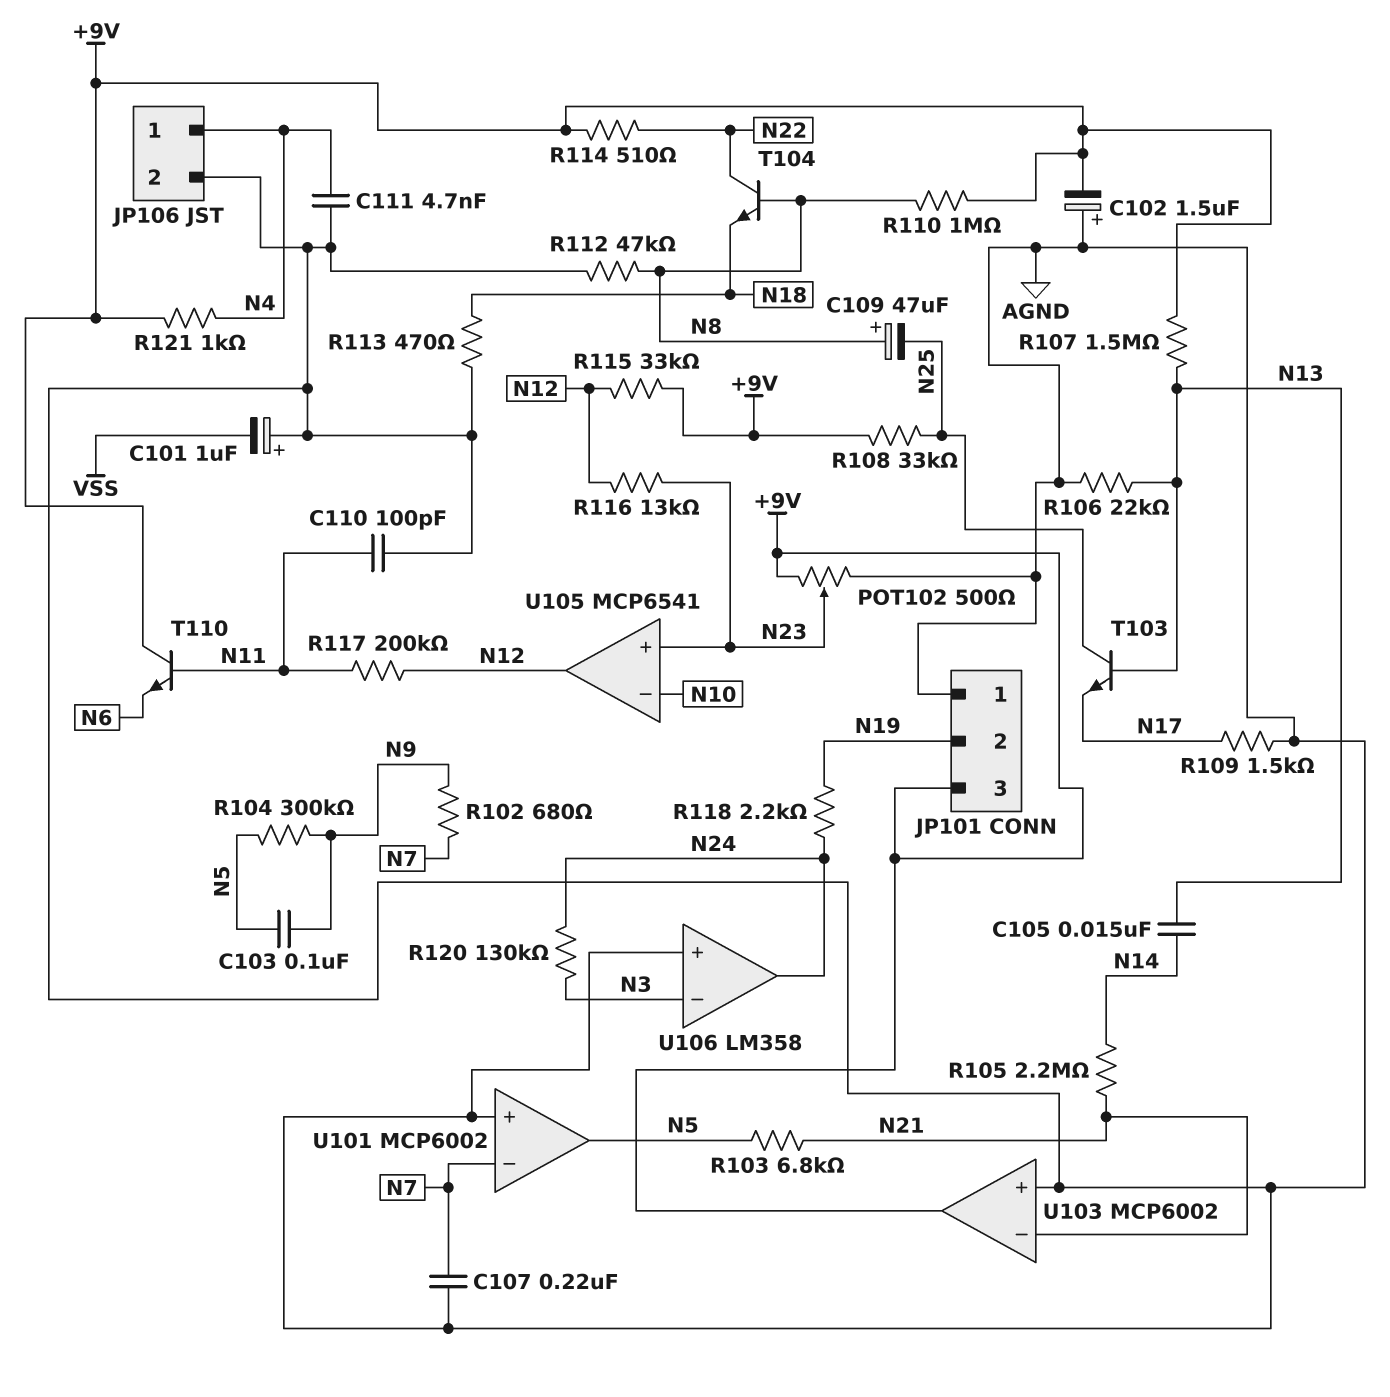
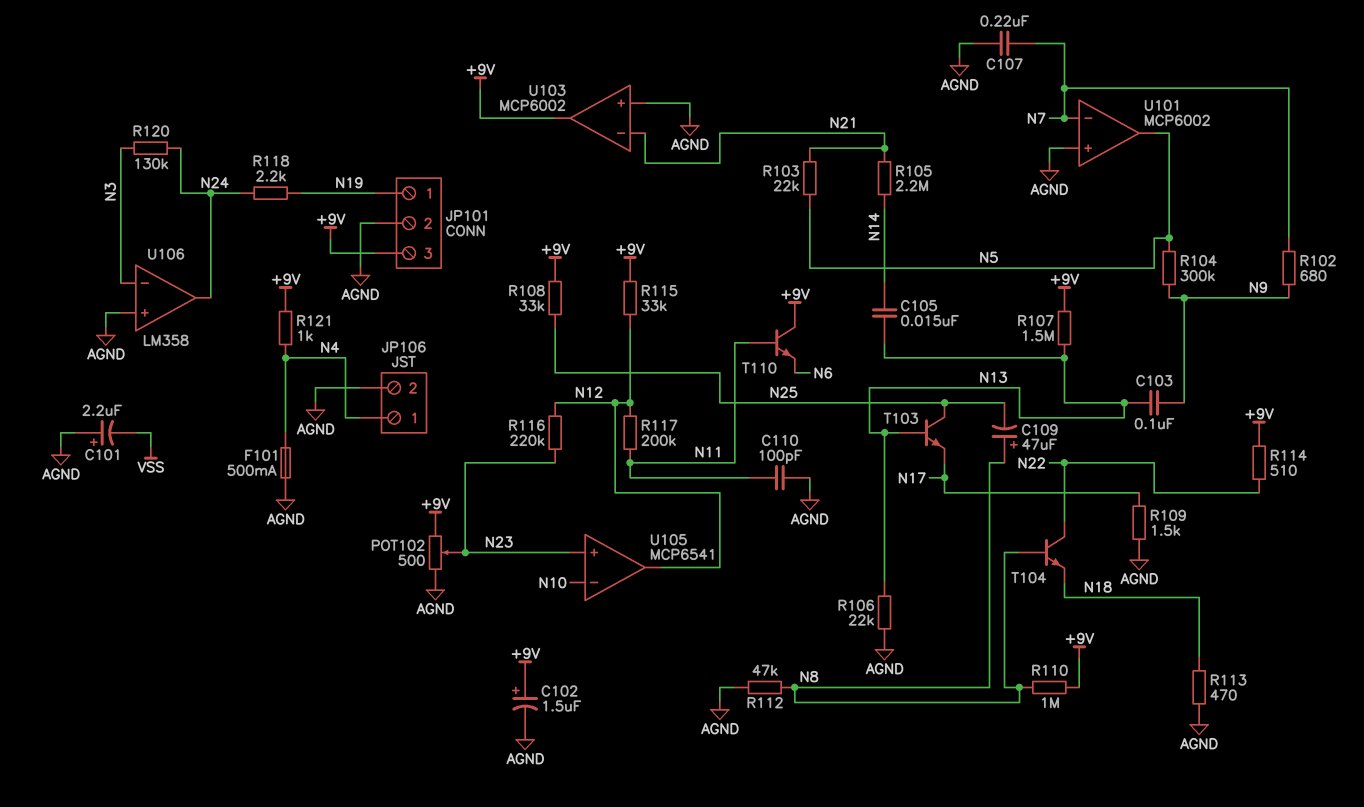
C101: 1uF (plus AGND, minus VSS) -> 2.2uF (plus AGND, minus VSS)
C102: 1.5uF (plus AGND, minus +9V) -> 1.5uF (plus +9V, minus AGND)
C103: 100nF (N5, N9) -> 100nF (N9, N13)
C111: 4.7nF (AGND, N4) -> none
F101: none -> 500mA (AGND, N4)
JP101 pin 1: AGND -> N19
JP101 pin 2: N19 -> AGND
R103: 6.8k (N5, N21) -> 22k (N5, N21)
R116: 13k (N12, N23) -> 220k (N12, N23)

